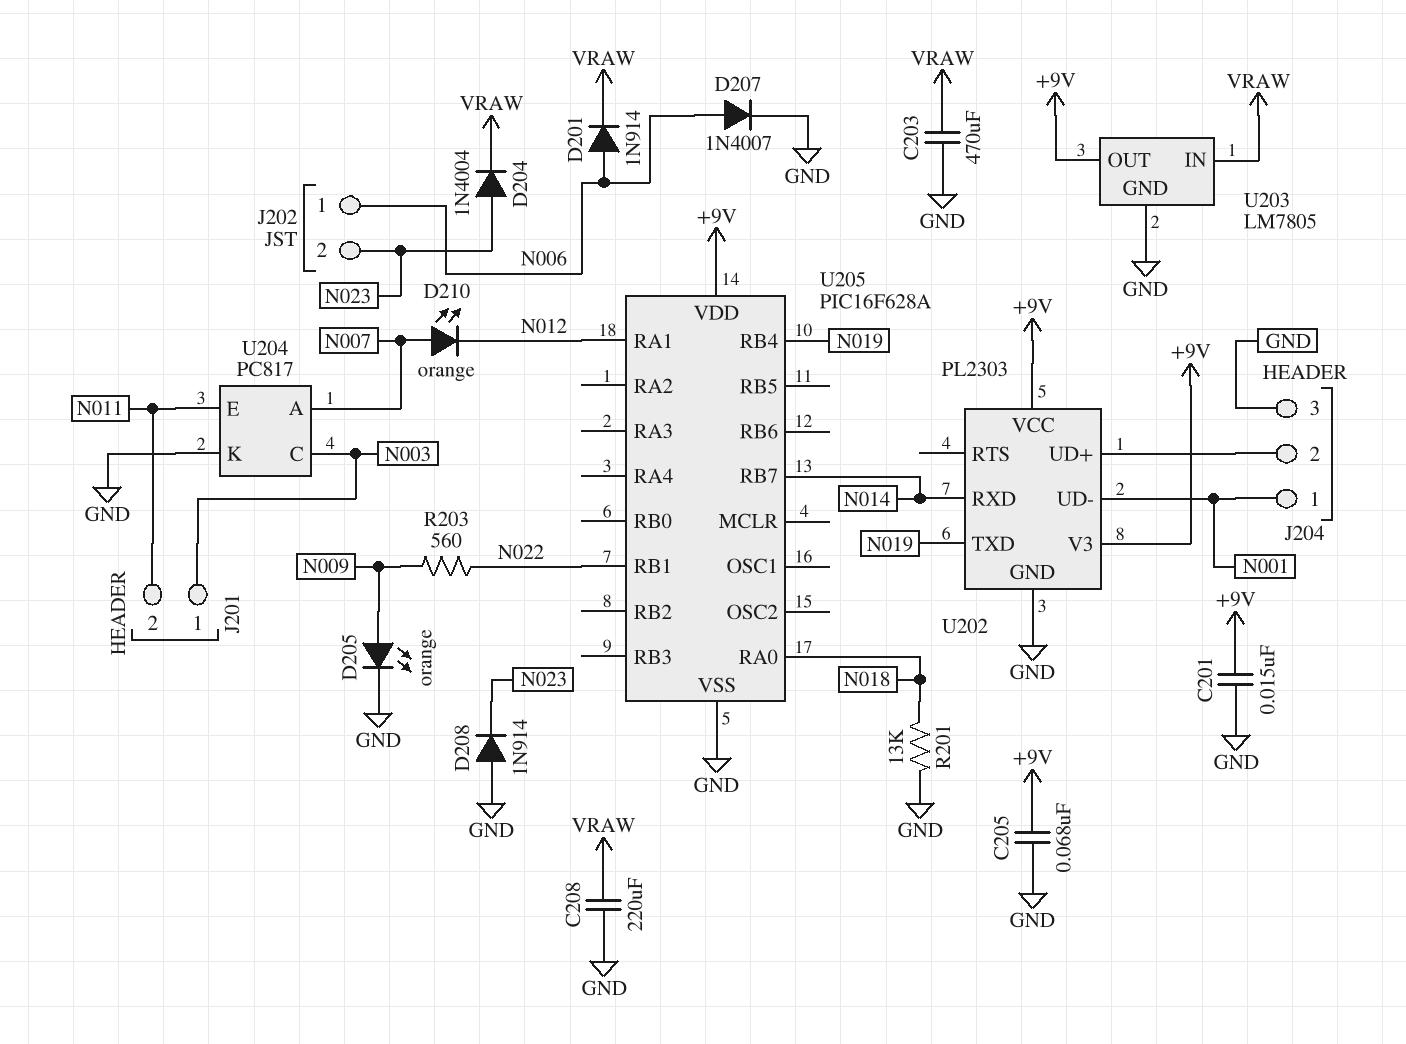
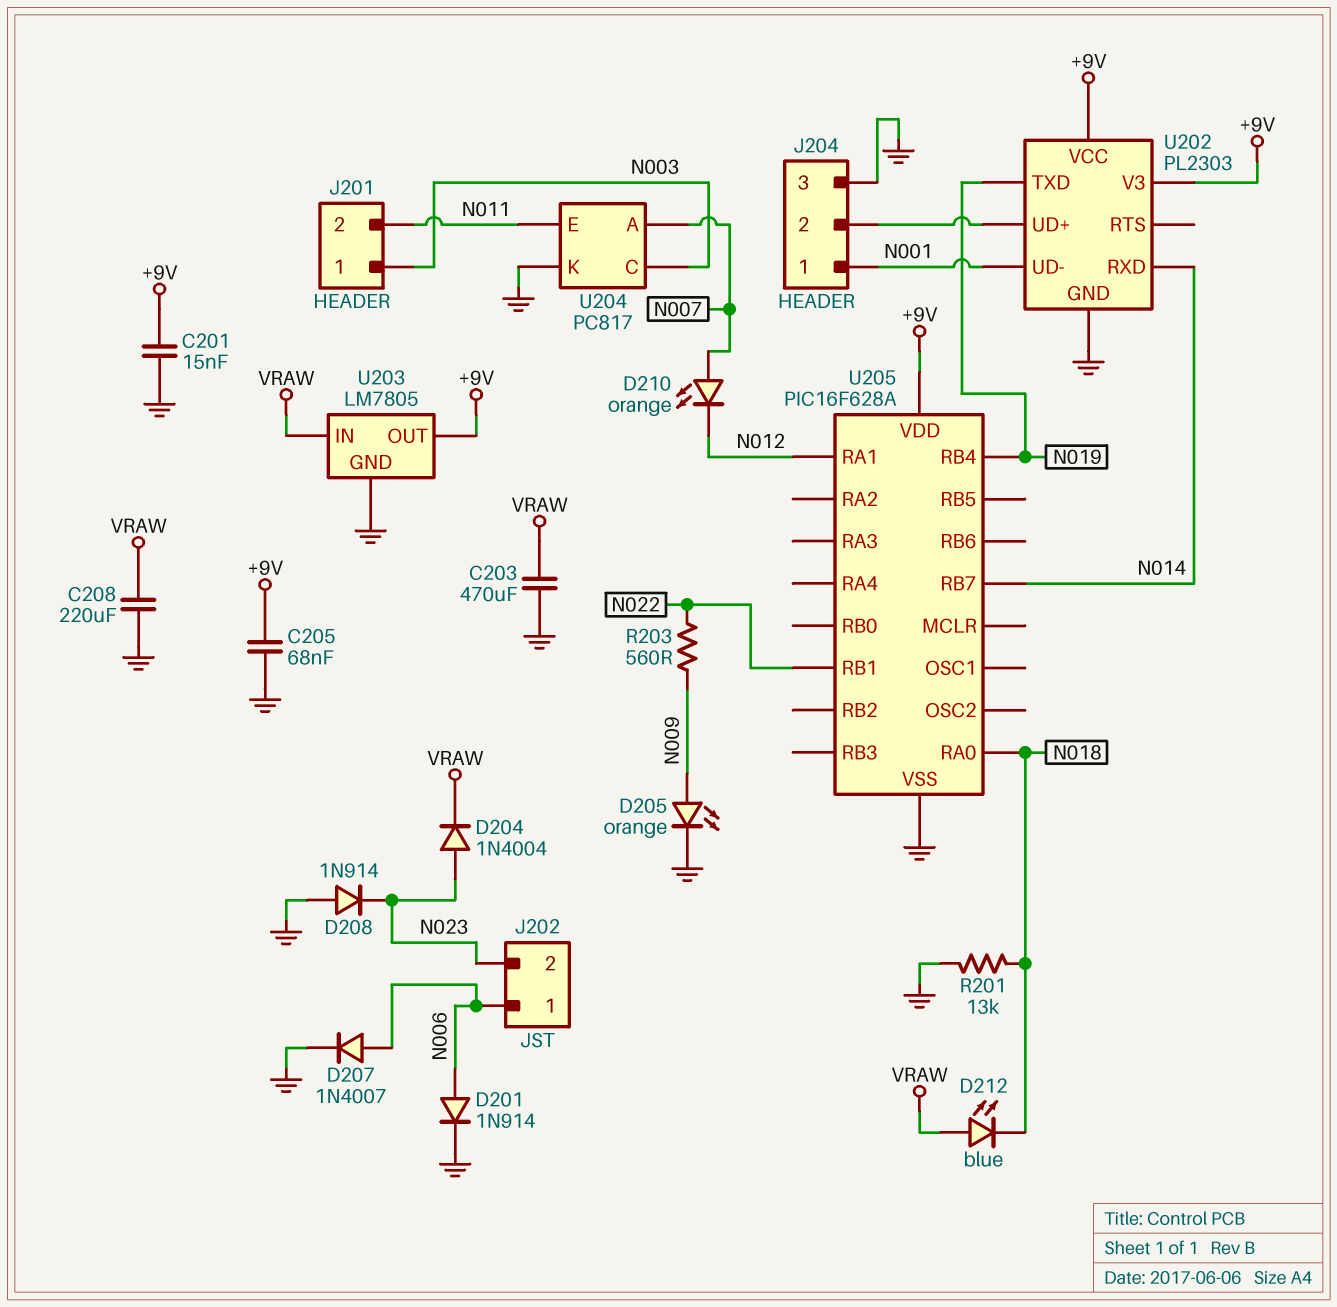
D201: diode 1N914 (A N006, K VRAW) -> diode 1N914 (A N006, K GND)
D212: none -> LED blue (A VRAW, K N018)

